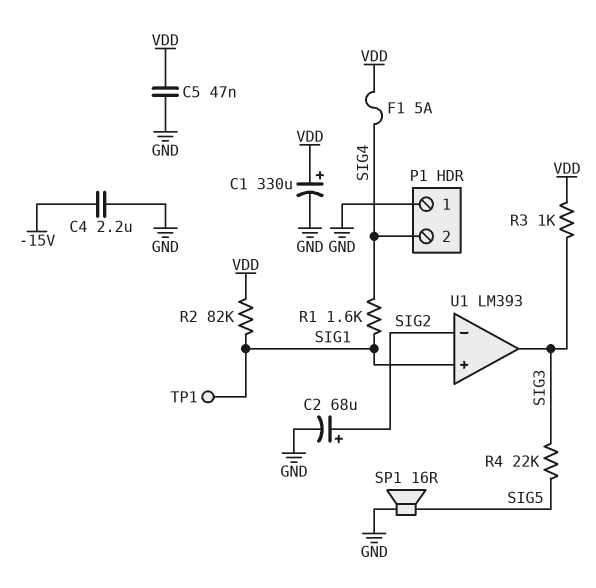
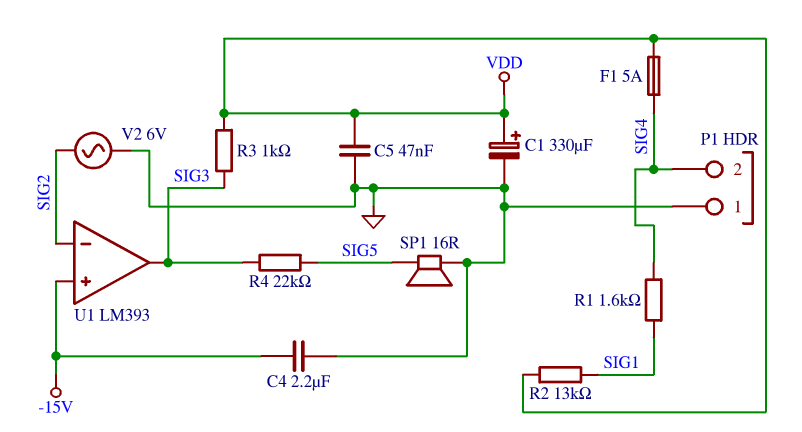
C2: 68uF (plus SIG2, minus GND) -> none
R2: 82k (SIG1, VDD) -> 13k (SIG1, VDD)
TP1: test point (SIG1) -> none
U1 pin in+: SIG1 -> -15V
V2: none -> AC 6V (GND, SIG2)

